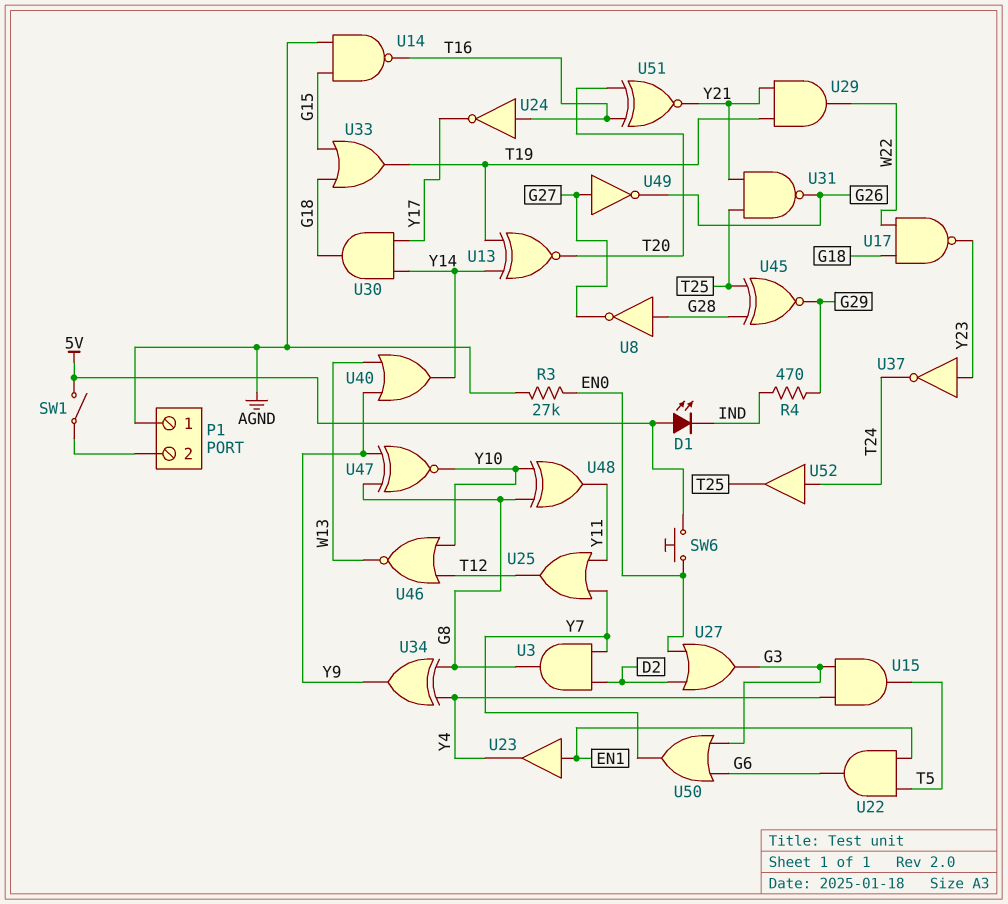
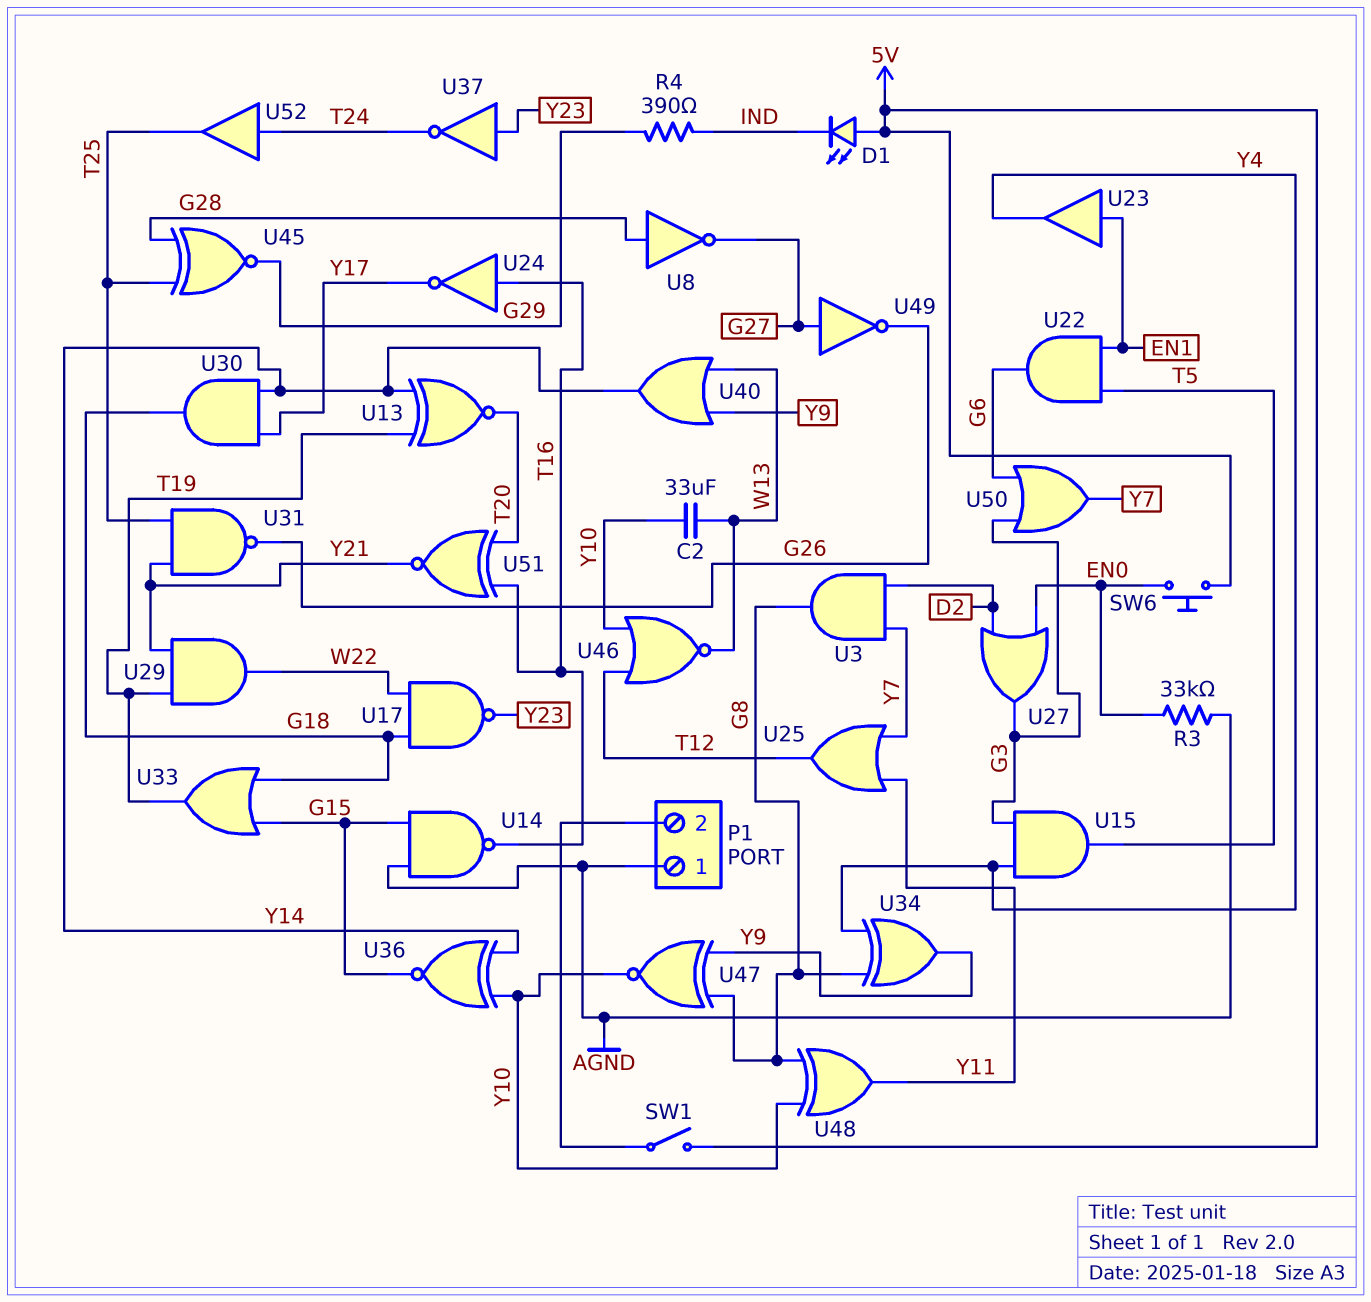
C2: none -> 33uF (W13, Y10)
R3: 27k (AGND, EN0) -> 33k (AGND, EN0)
R4: 470 (G29, IND) -> 390 (G29, IND)
U36: none -> XNOR (in Y10, in Y14, out G15)

